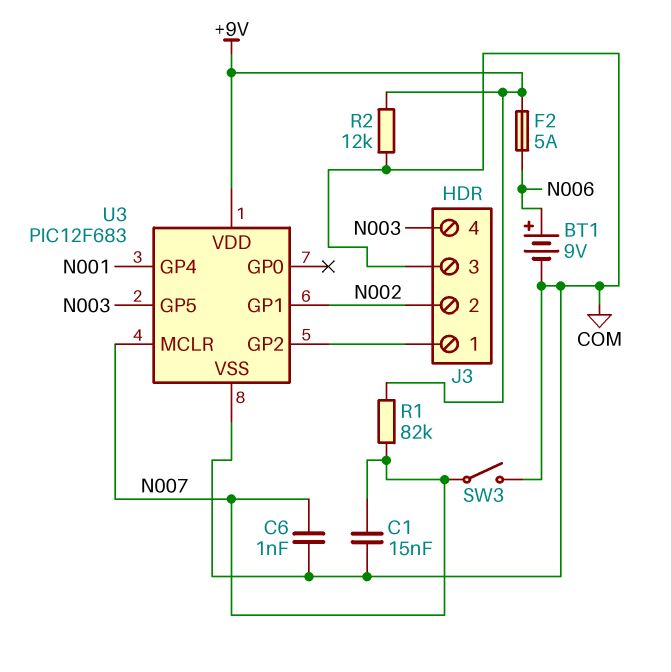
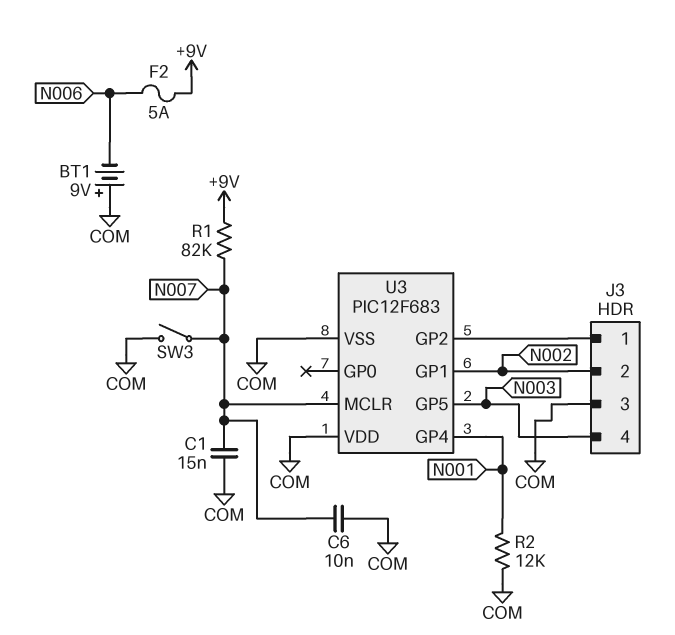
BT1: 9V (plus N006, minus COM) -> 9V (plus COM, minus N006)
C6: 1nF (COM, N007) -> 10nF (COM, N007)
R2: 12k (+9V, COM) -> 12k (COM, N001)
U3 pin VDD: +9V -> COM

